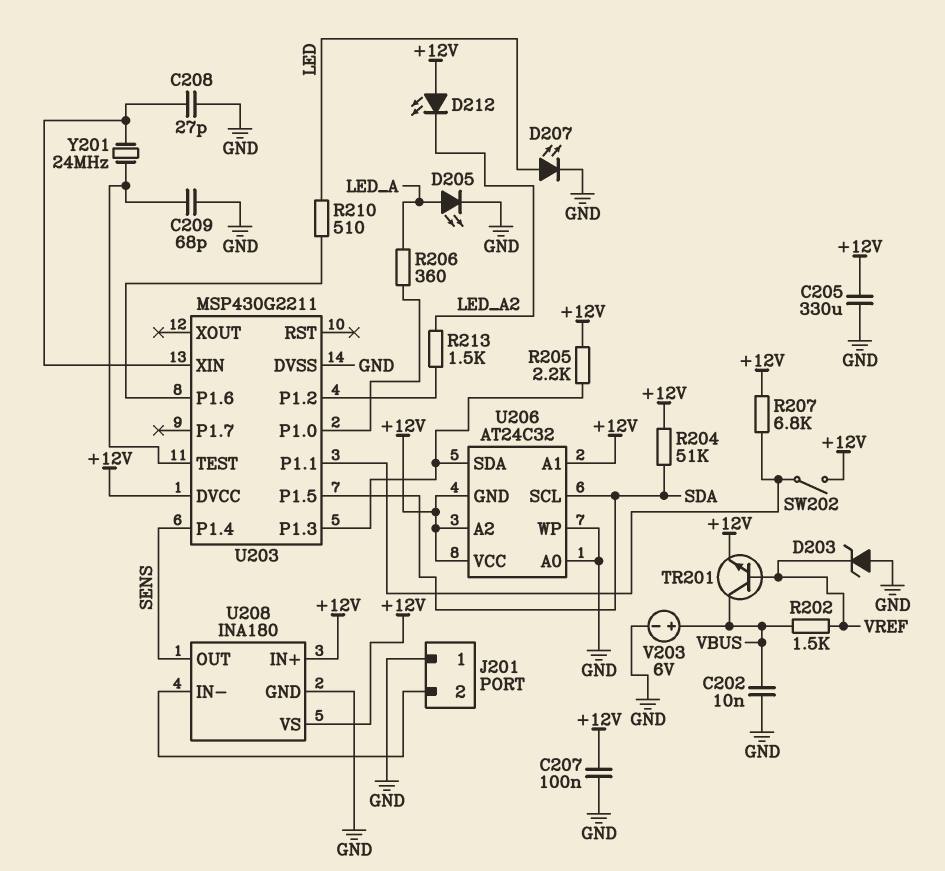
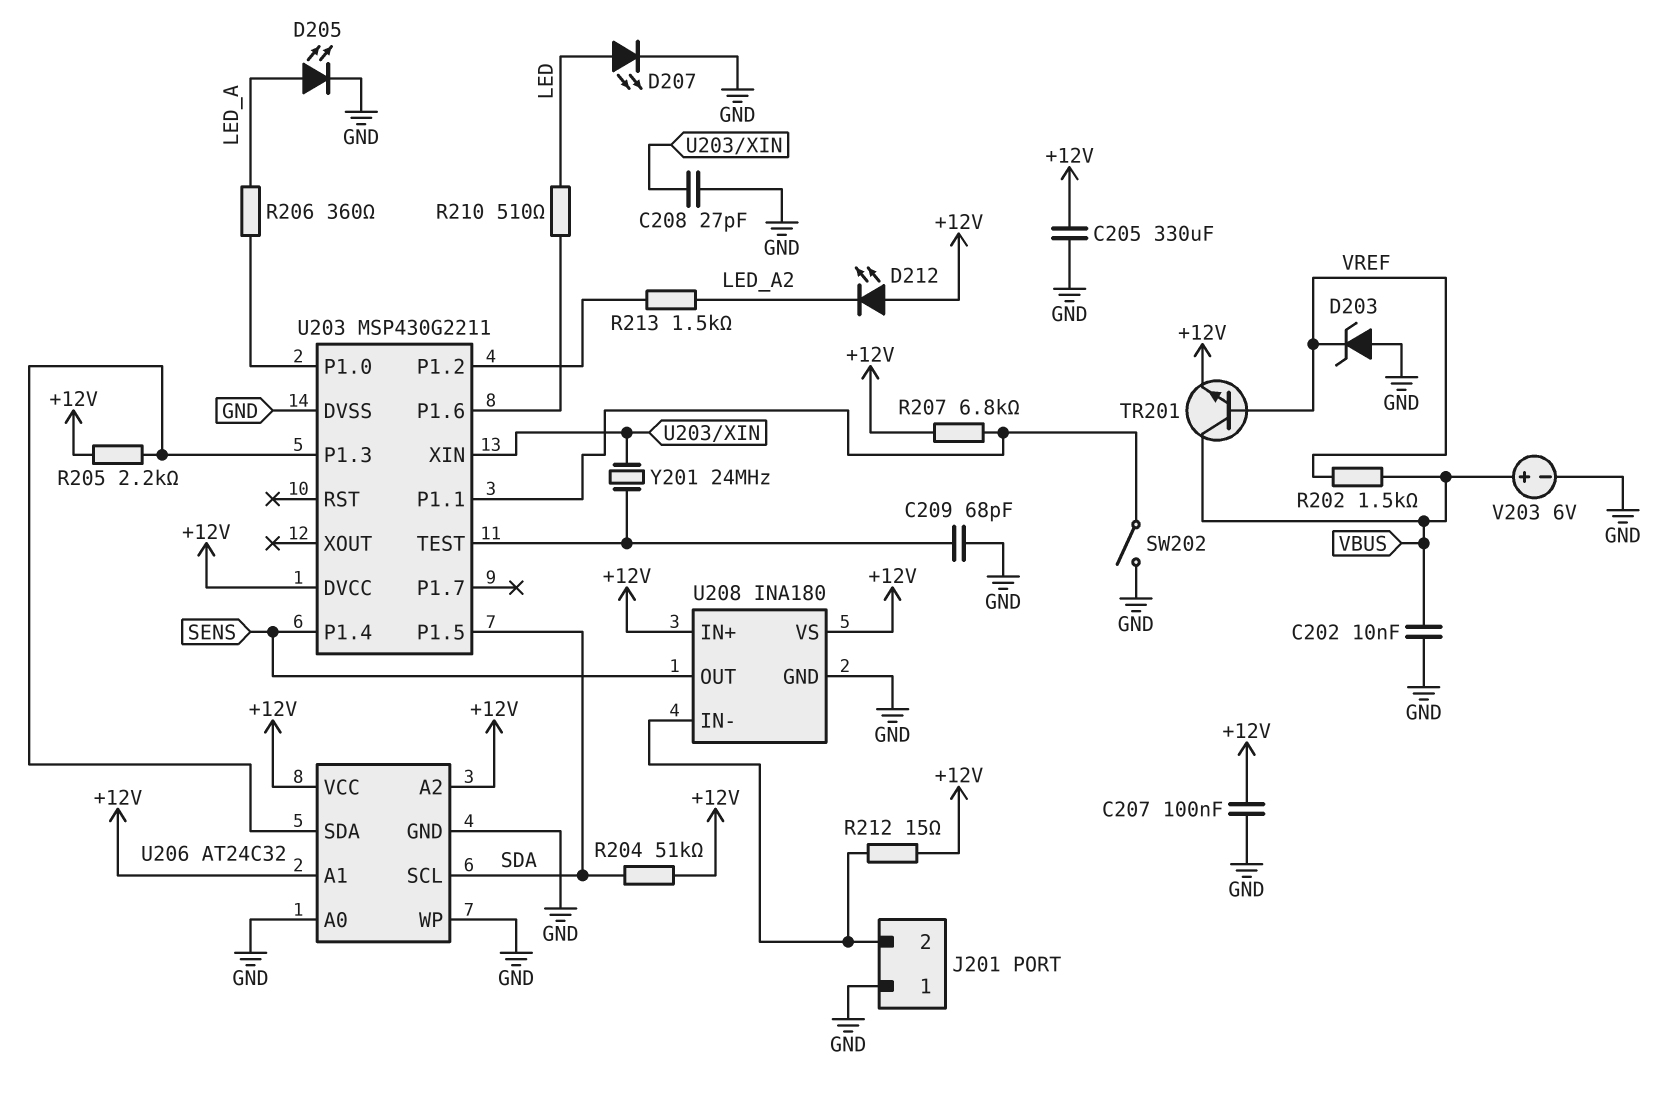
R212: none -> 15 (+12V, J201/2)
SW202: switch (+12V, U203/P1.1) -> switch (GND, U203/P1.1)
U206 pin GND: +12V -> GND

